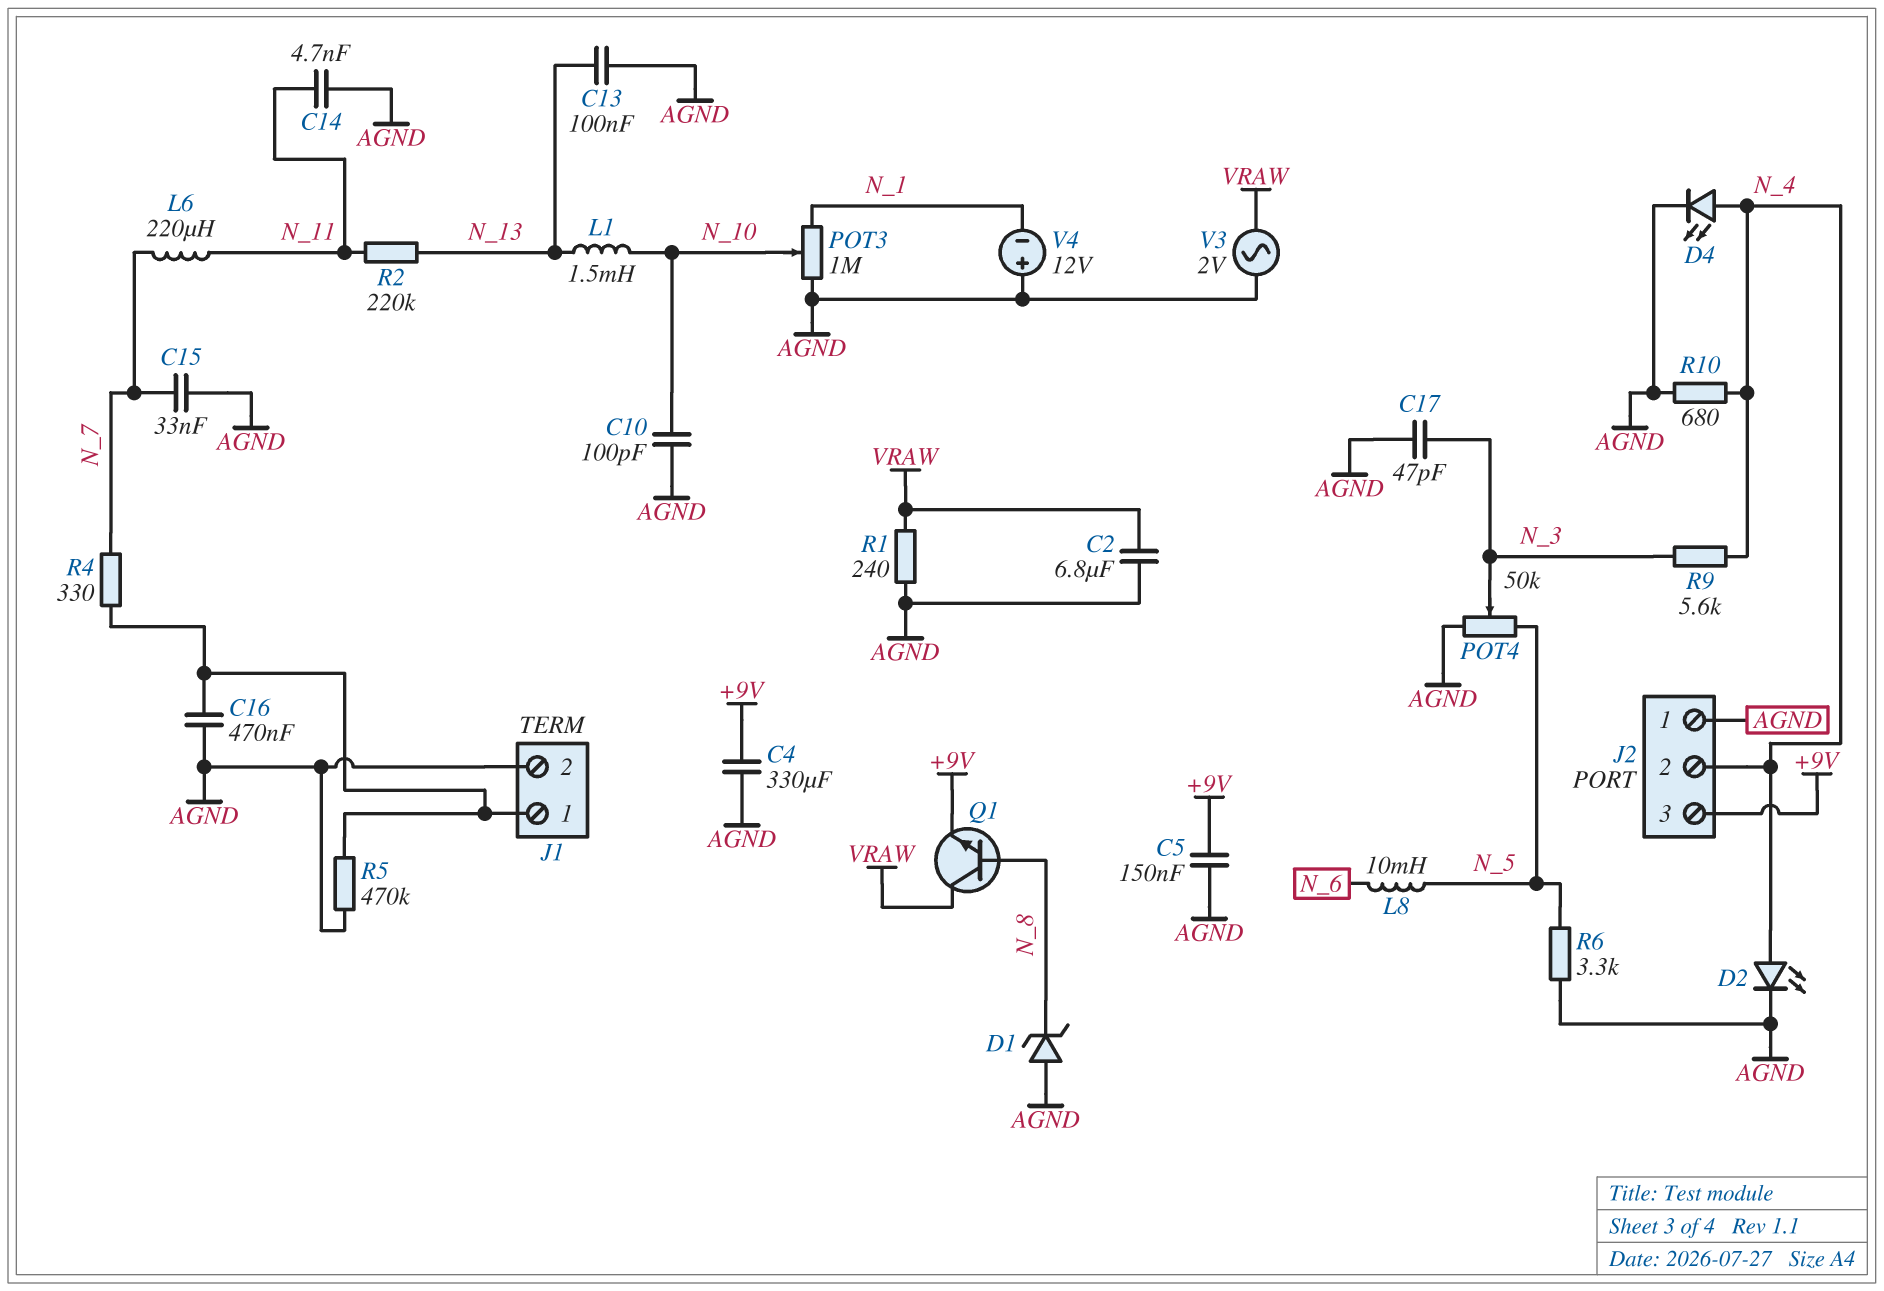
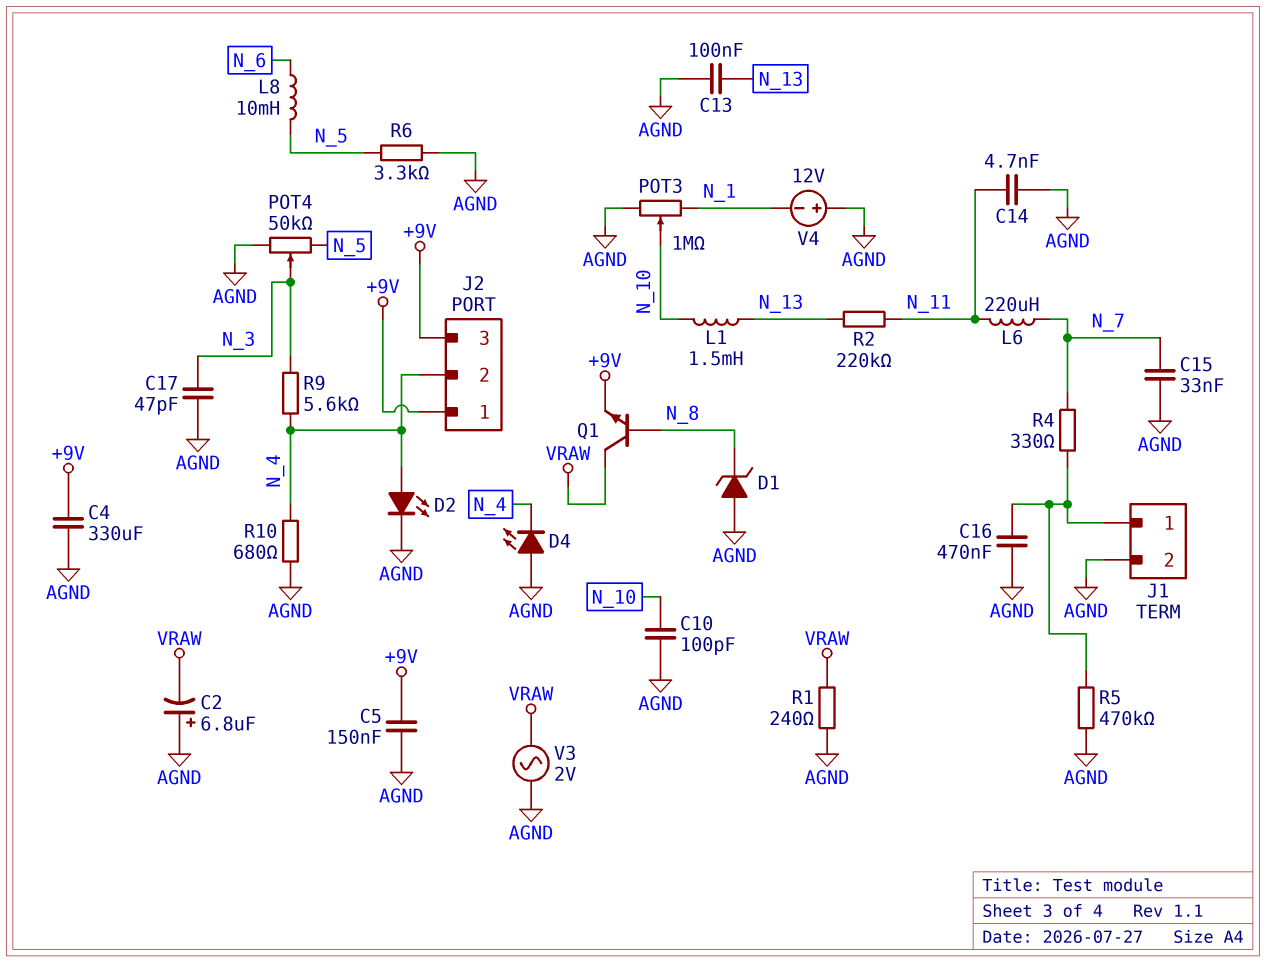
C2: 6.8uF (AGND, VRAW) -> 6.8uF (plus AGND, minus VRAW)
D4: LED (A N_4, K AGND) -> LED (A AGND, K N_4)
J2 pin 1: AGND -> +9V

